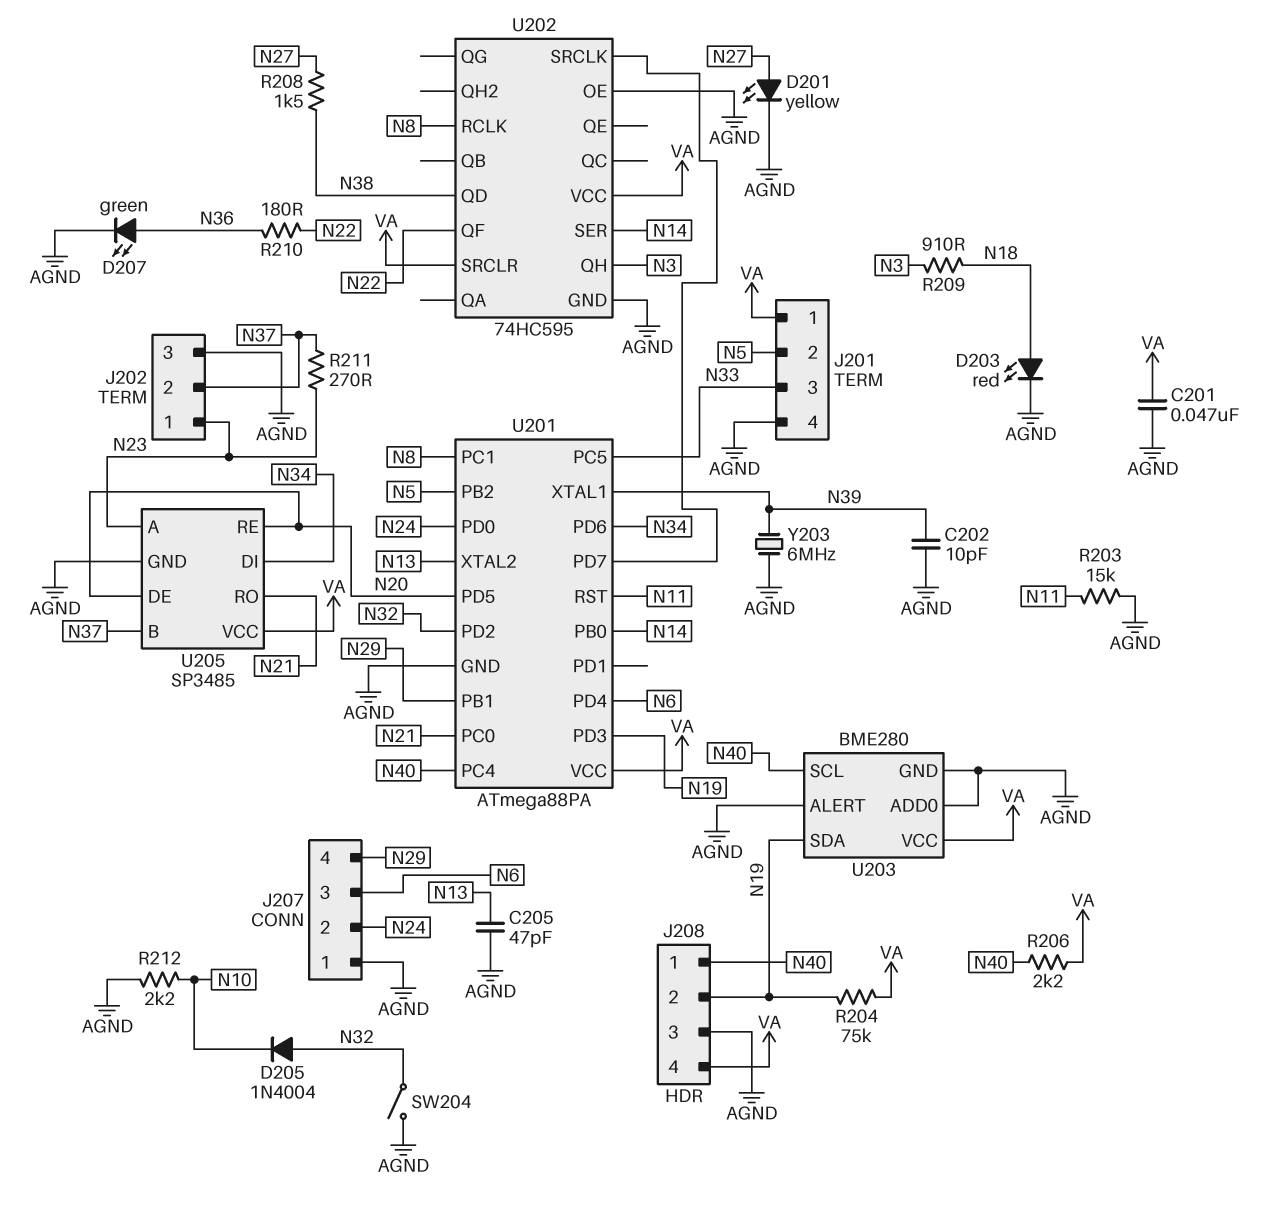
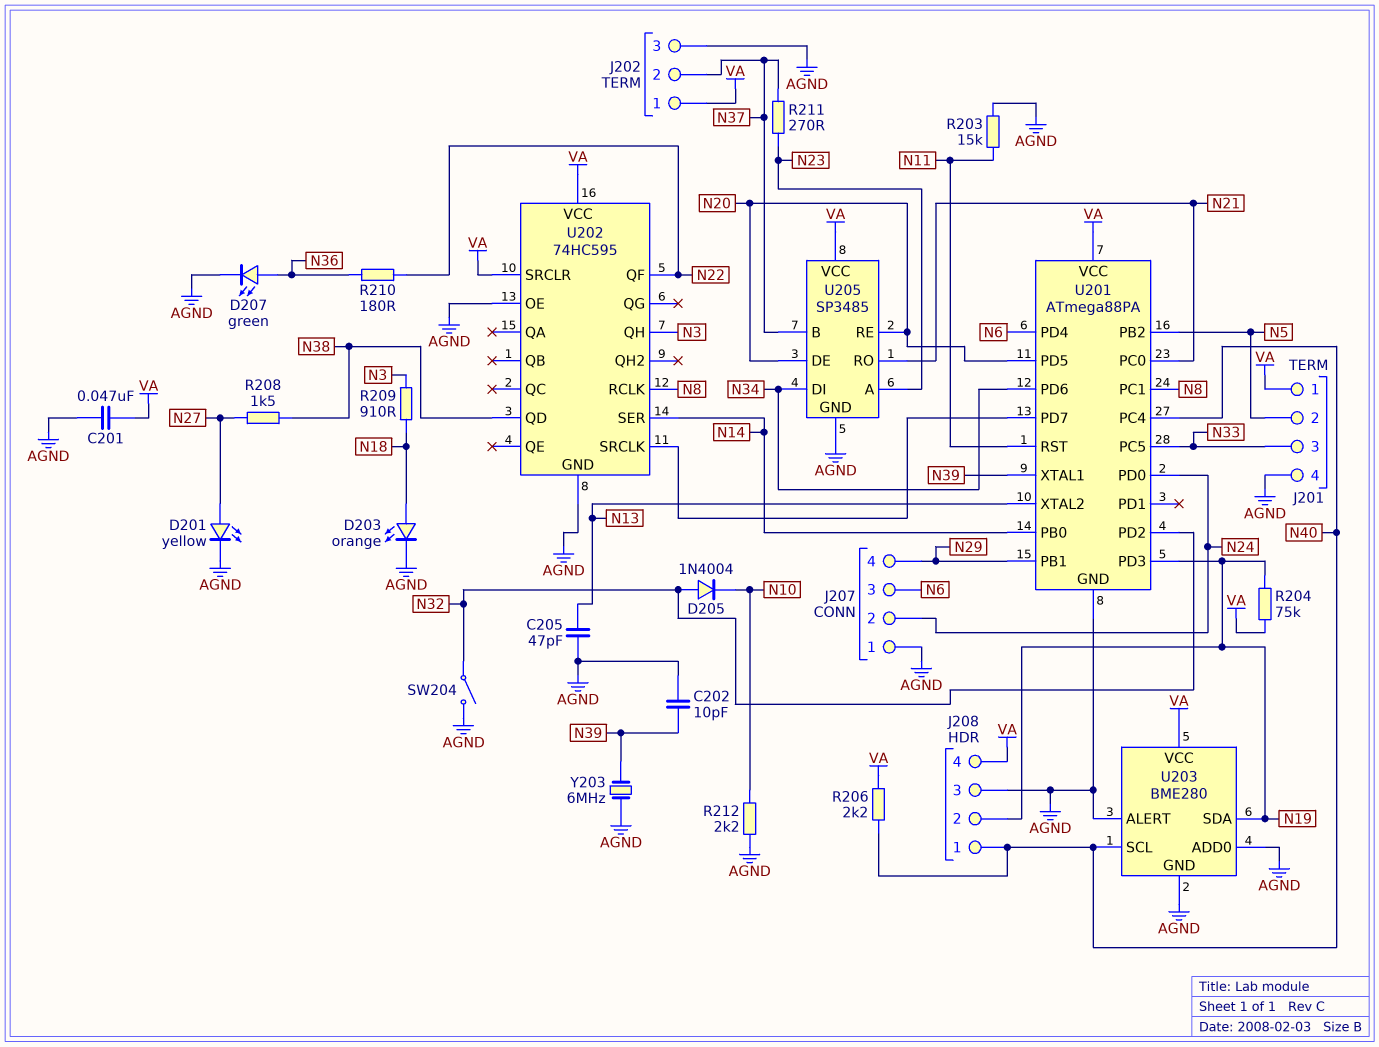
D203: LED red (A N18, K AGND) -> LED orange (A N18, K AGND)
J202 pin 1: N23 -> VA

